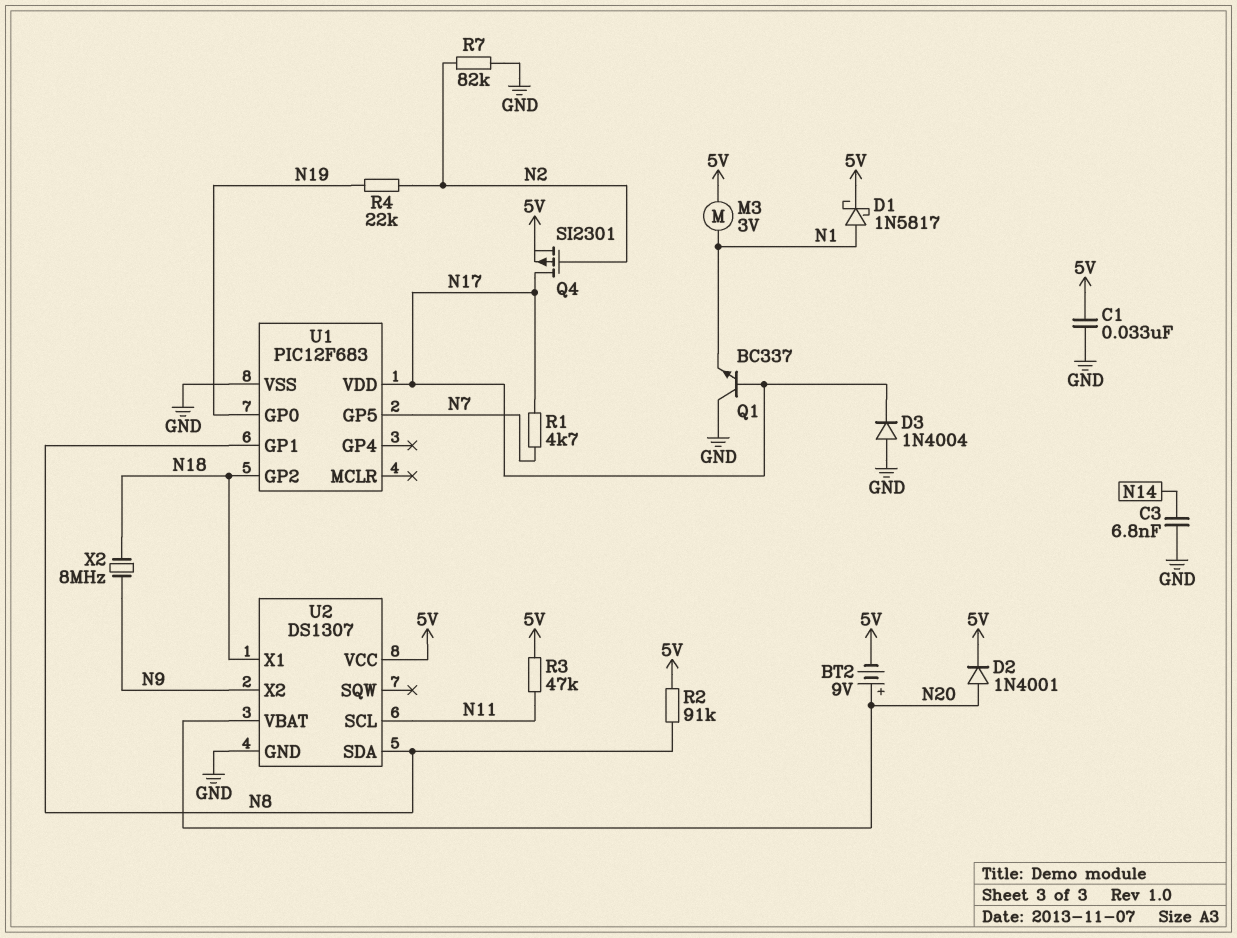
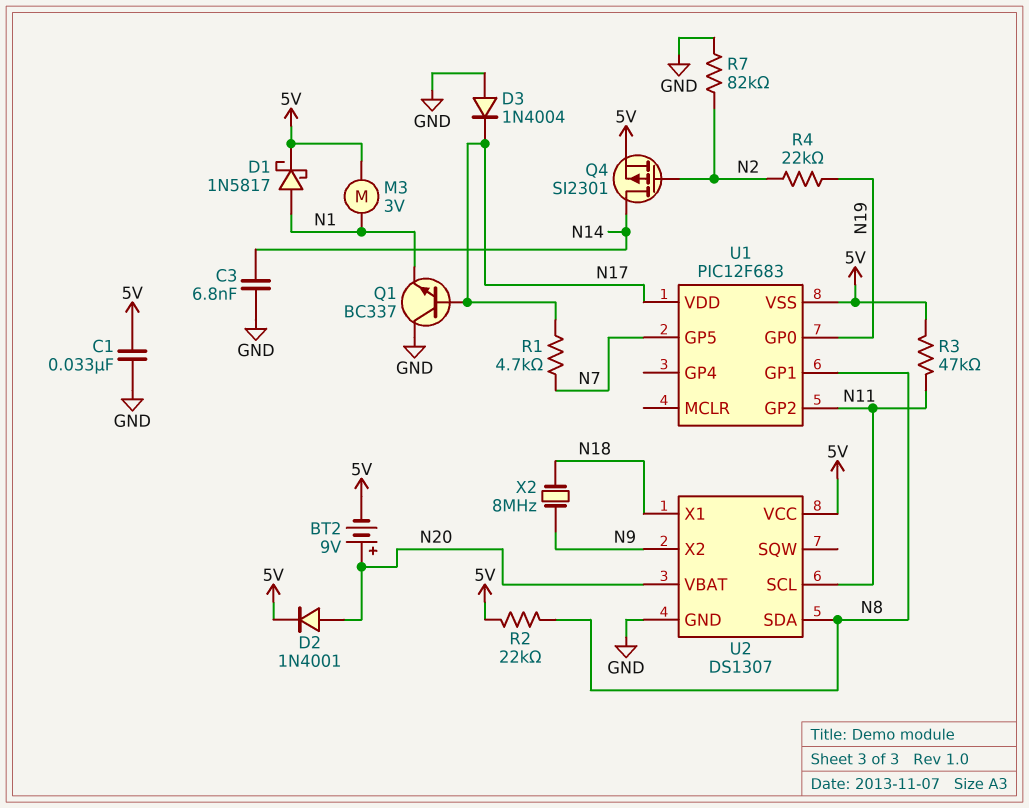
Q4: PMOS SI2301 (G N2, D N17, S 5V) -> PMOS SI2301 (G N2, D N14, S 5V)
R2: 91k (5V, N8) -> 22k (5V, N8)
U1 pin GP2: N18 -> N11
U1 pin VSS: GND -> 5V

